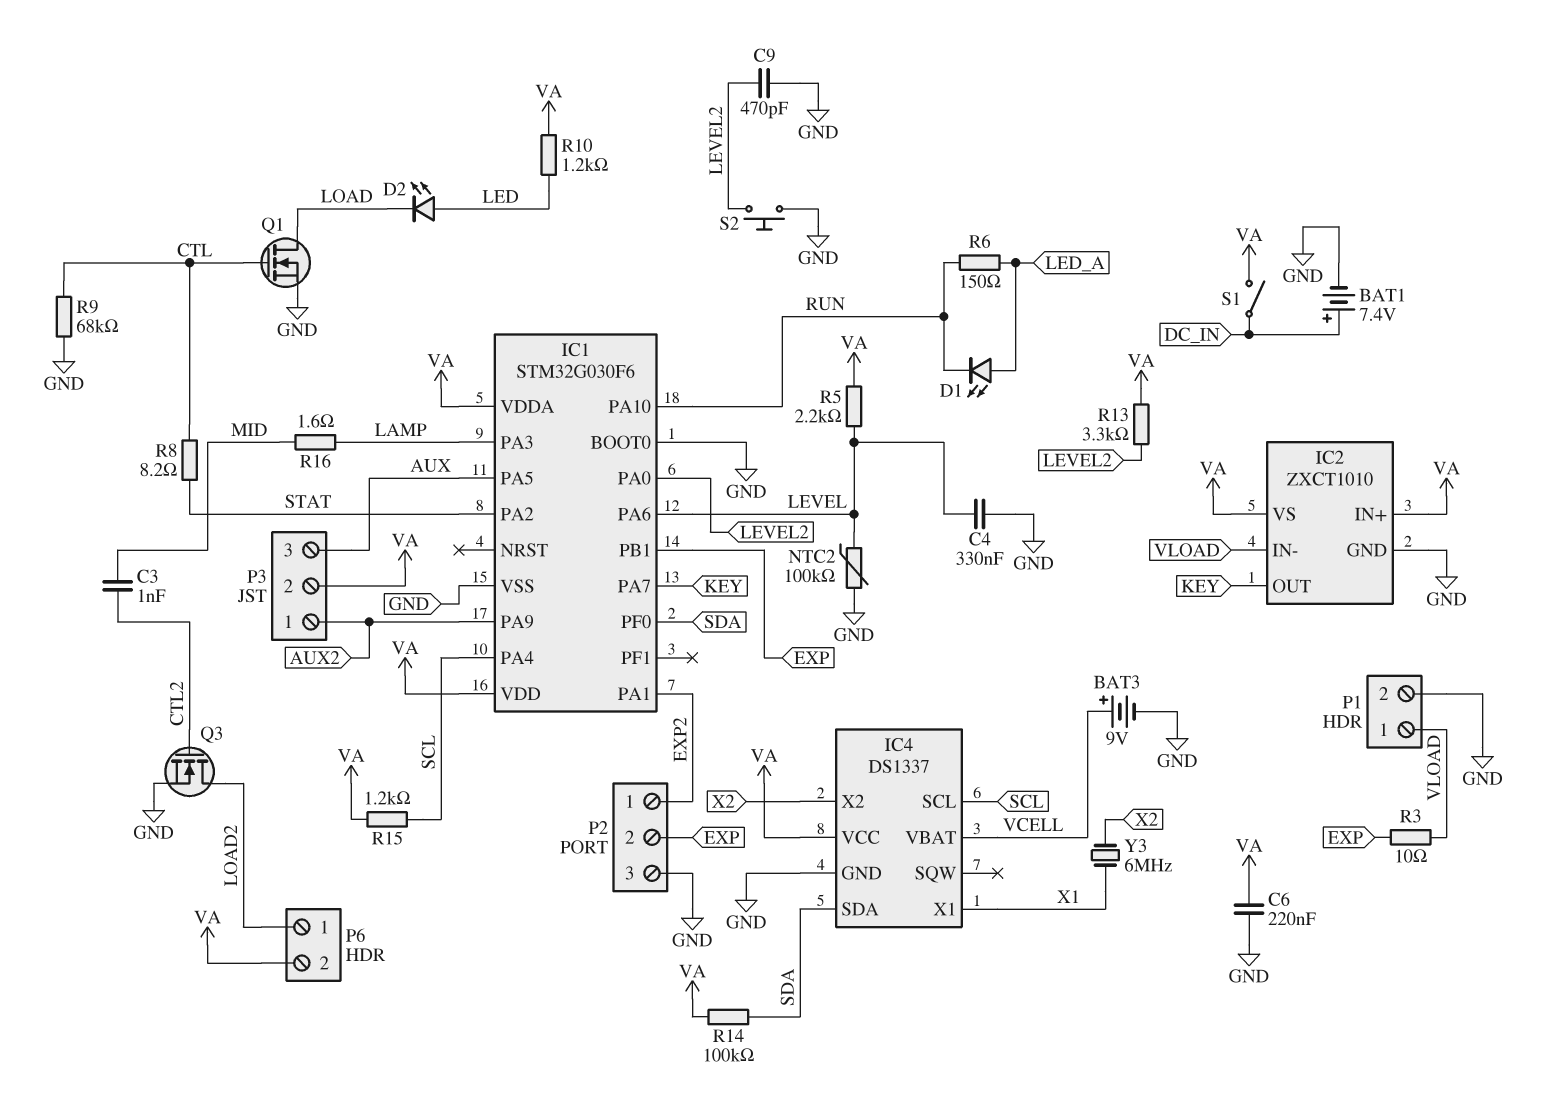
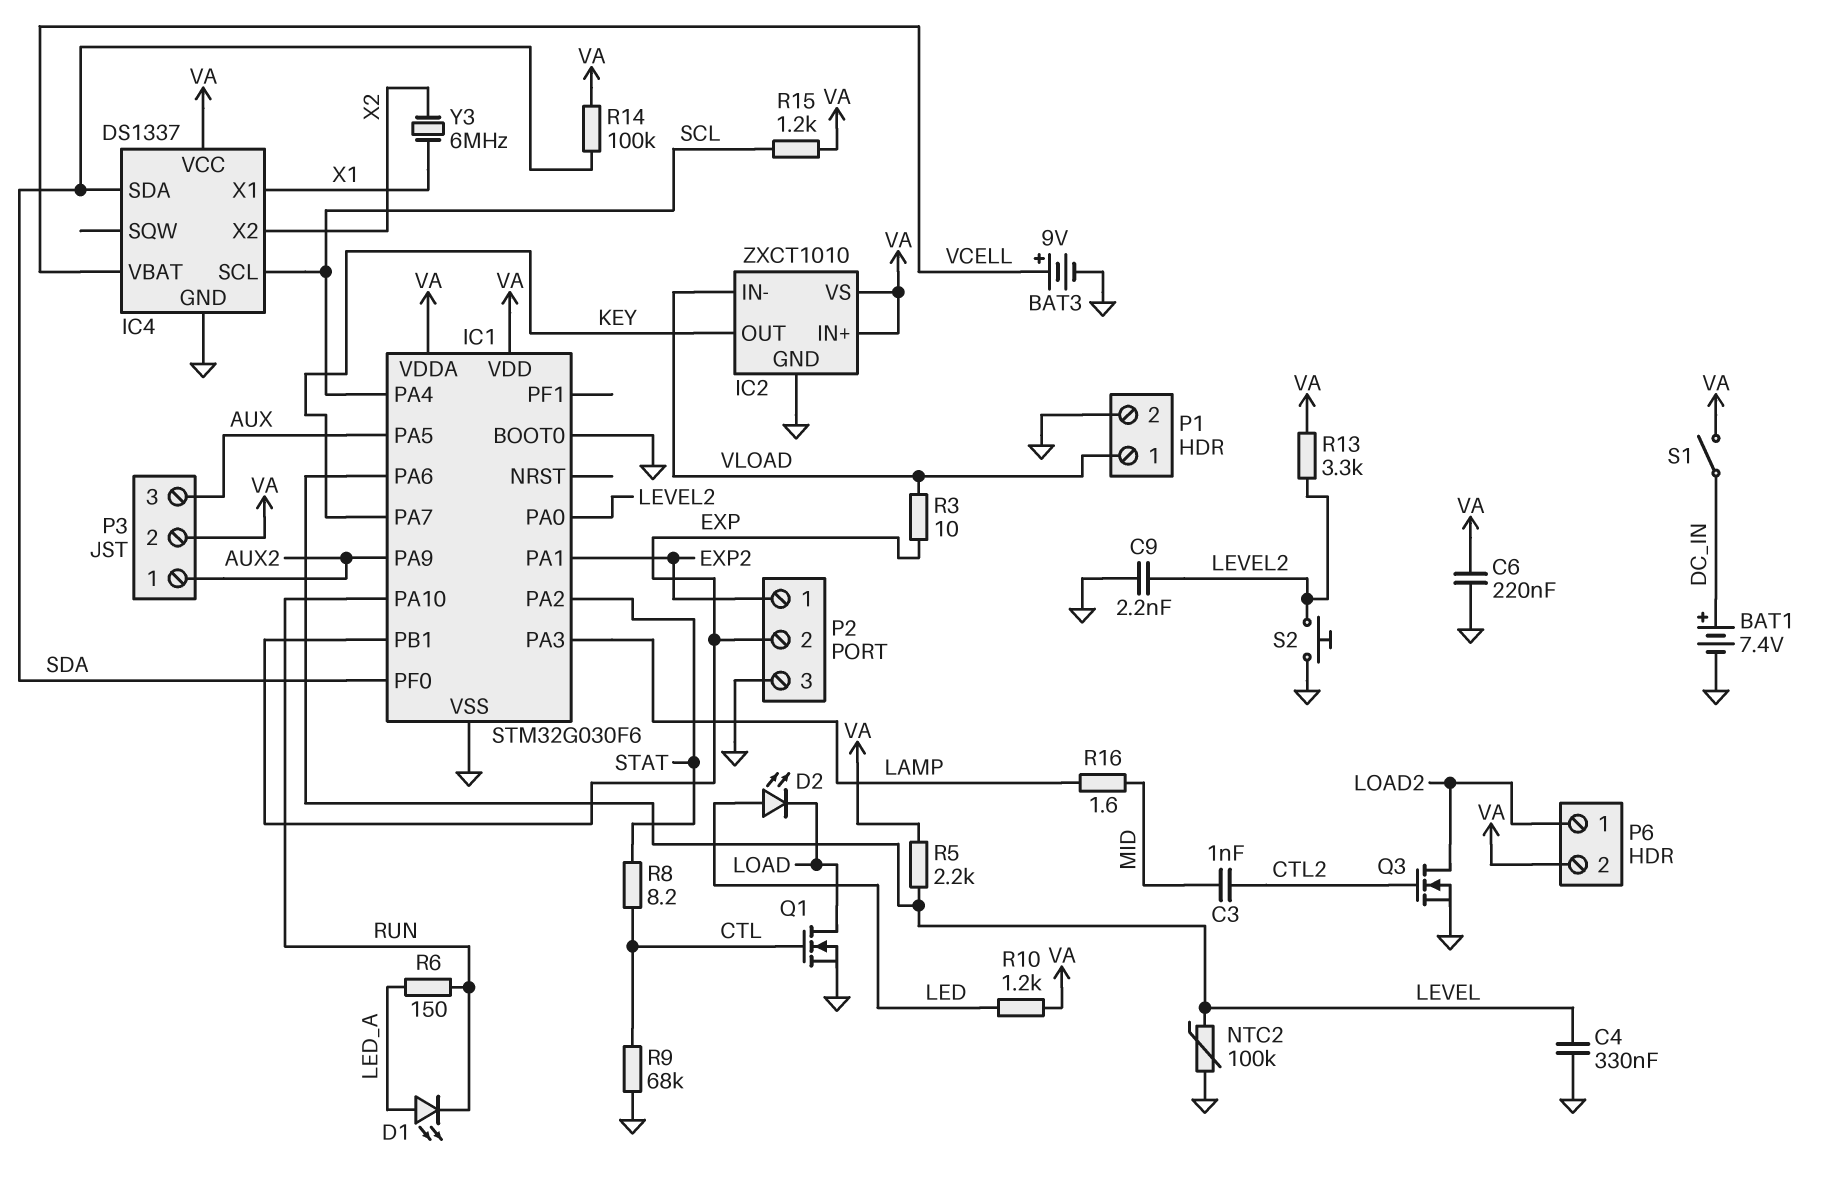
C9: 470pF (GND, LEVEL2) -> 2.2nF (GND, LEVEL2)

